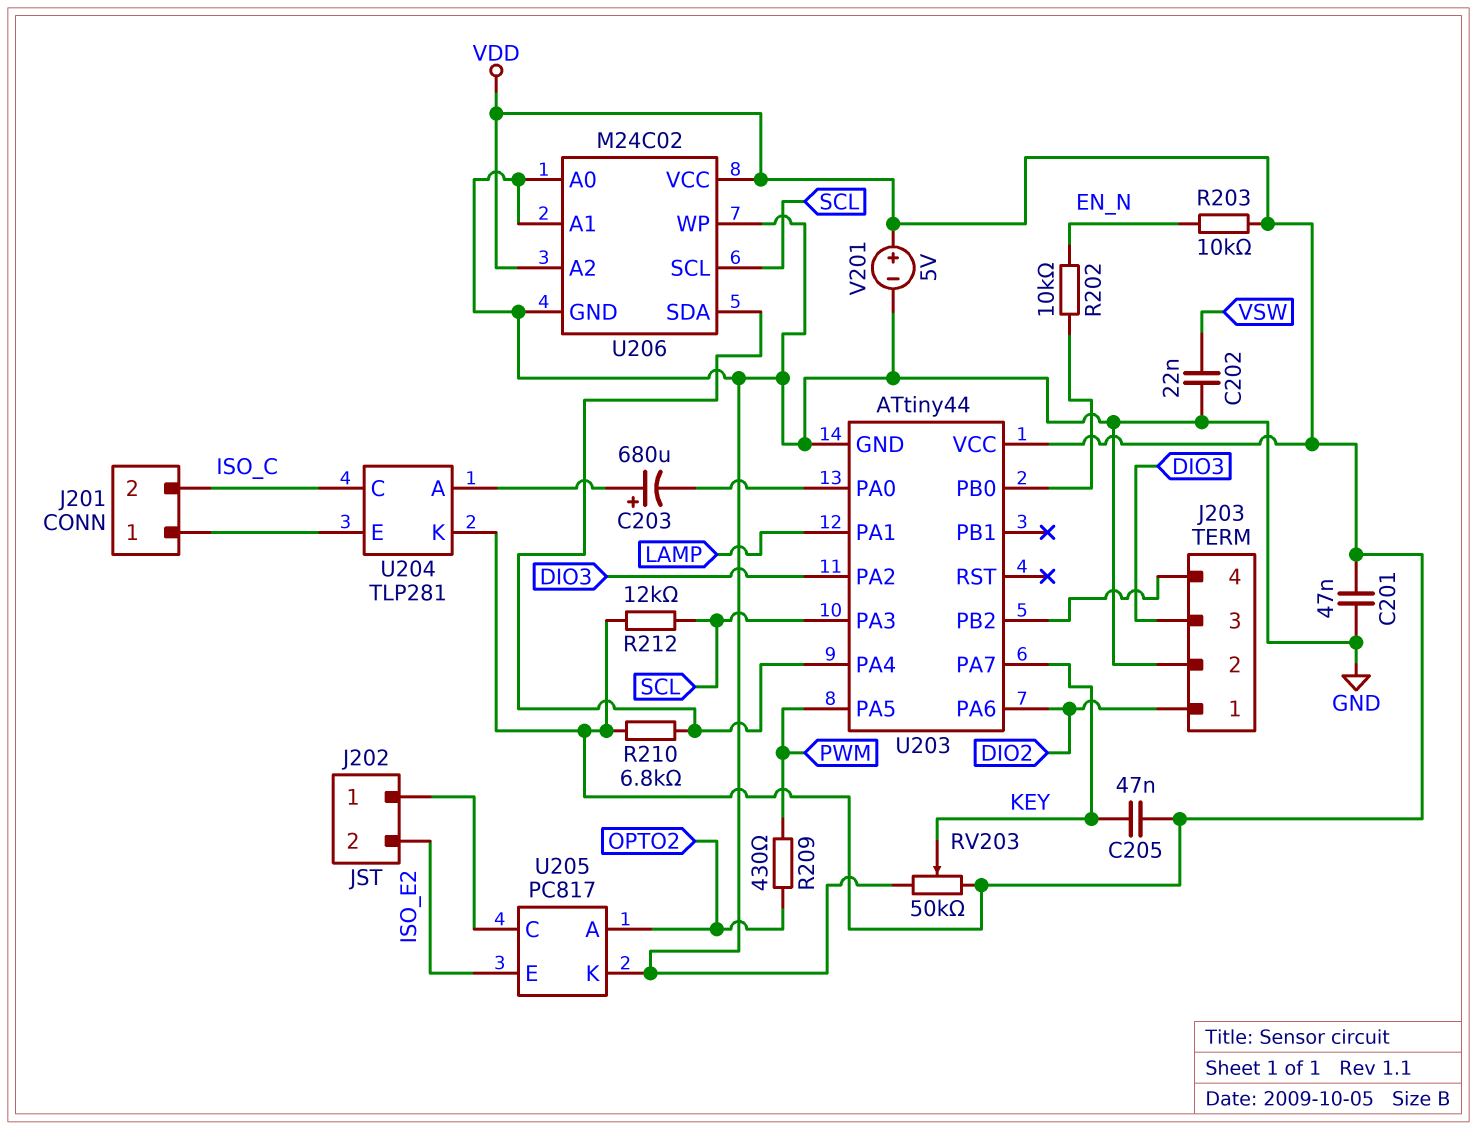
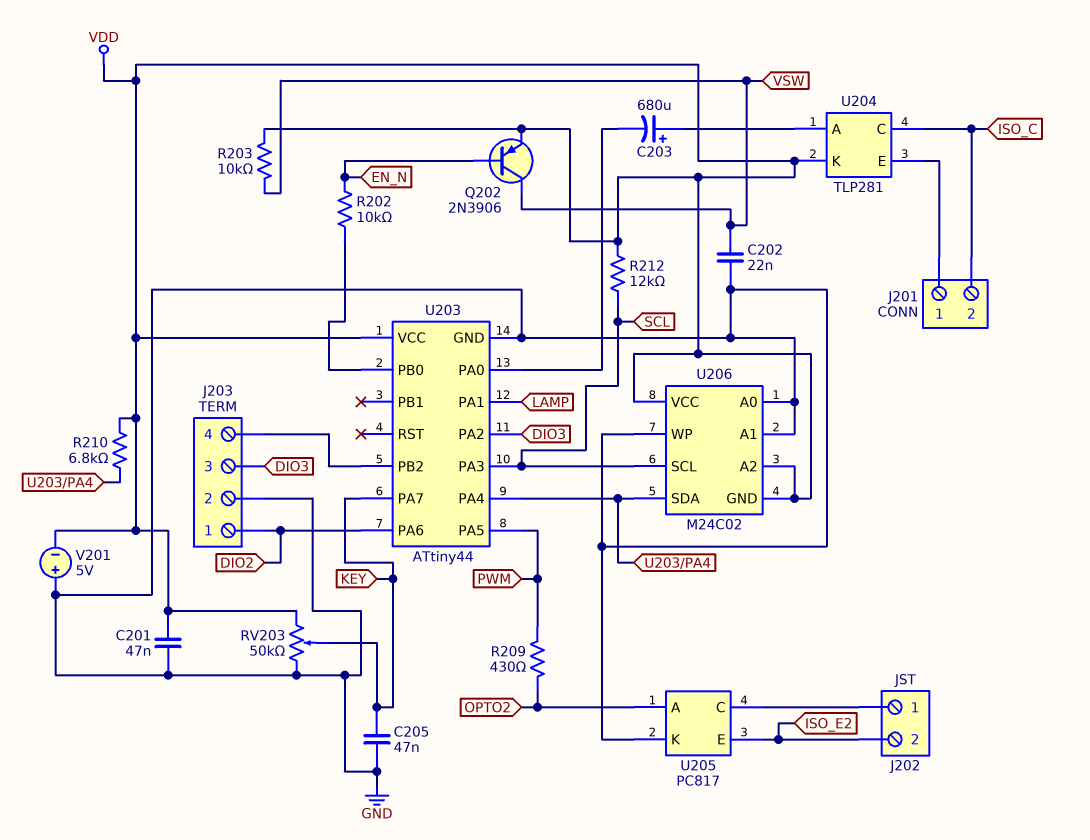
C205: 47nF (KEY, VDD) -> 47nF (GND, KEY)
Q202: none -> PNP 2N3906 (B EN_N, C VSW, E VDD)
R203: 10k (EN_N, VDD) -> 10k (VDD, VSW)
U206 pin GND: GND -> VDD
V201: 5V (plus VDD, minus GND) -> 5V (plus GND, minus VDD)

